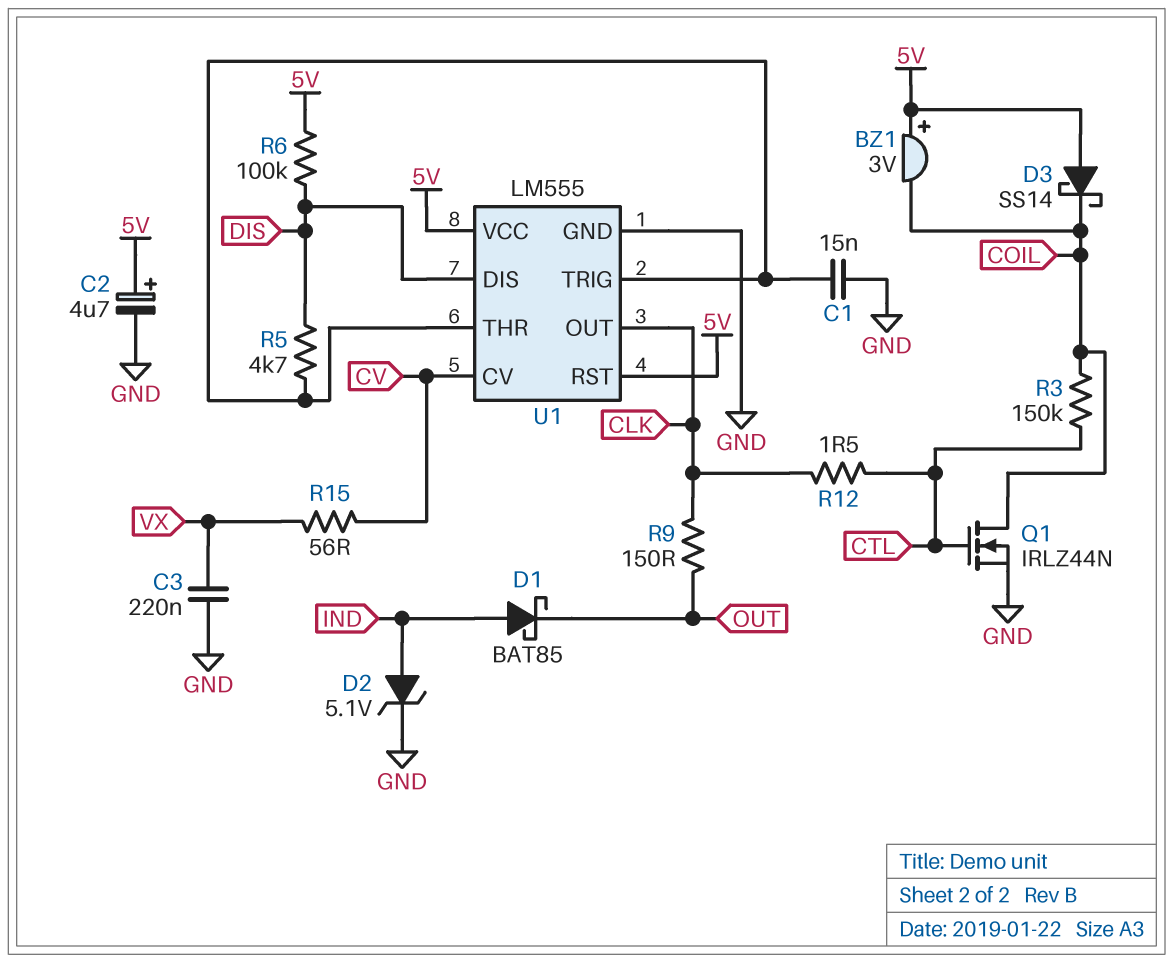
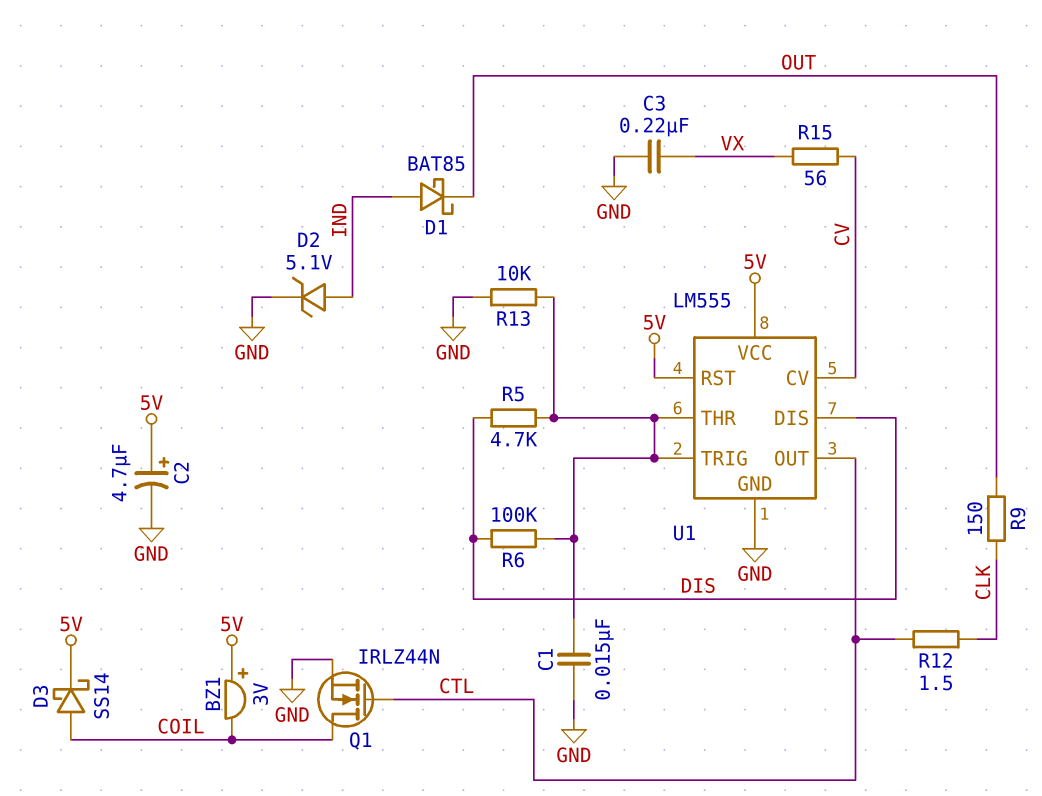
D3: schottky SS14 (A 5V, K COIL) -> schottky SS14 (A COIL, K 5V)
R3: 150k (COIL, CTL) -> none
R6: 100k (5V, DIS) -> 100k (DIS, U1/THR)
R13: none -> 10k (GND, U1/THR)
U1 pin OUT: CLK -> CTL

